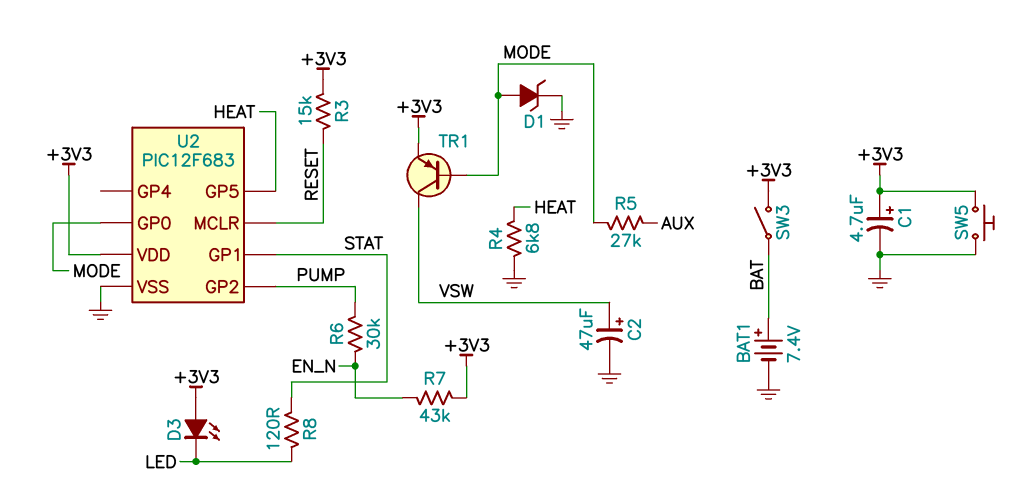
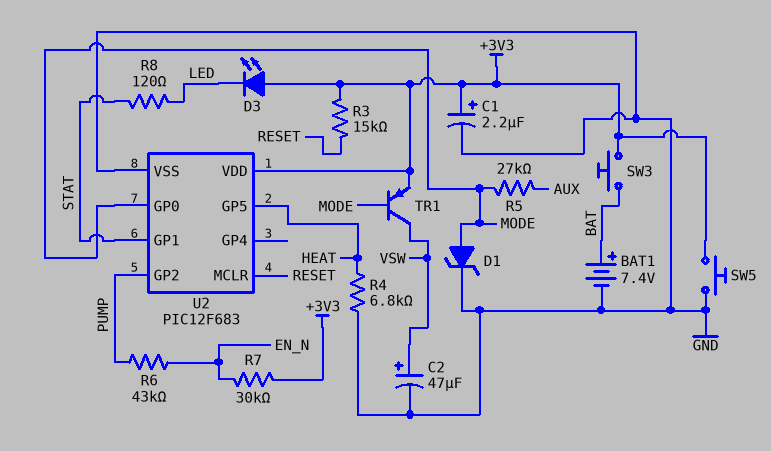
C1: 4.7uF (plus +3V3, minus GND) -> 2.2uF (plus +3V3, minus GND)
R6: 30k (EN_N, PUMP) -> 43k (EN_N, PUMP)
R7: 43k (+3V3, EN_N) -> 30k (+3V3, EN_N)
SW3: switch (+3V3, BAT) -> button (+3V3, BAT)

